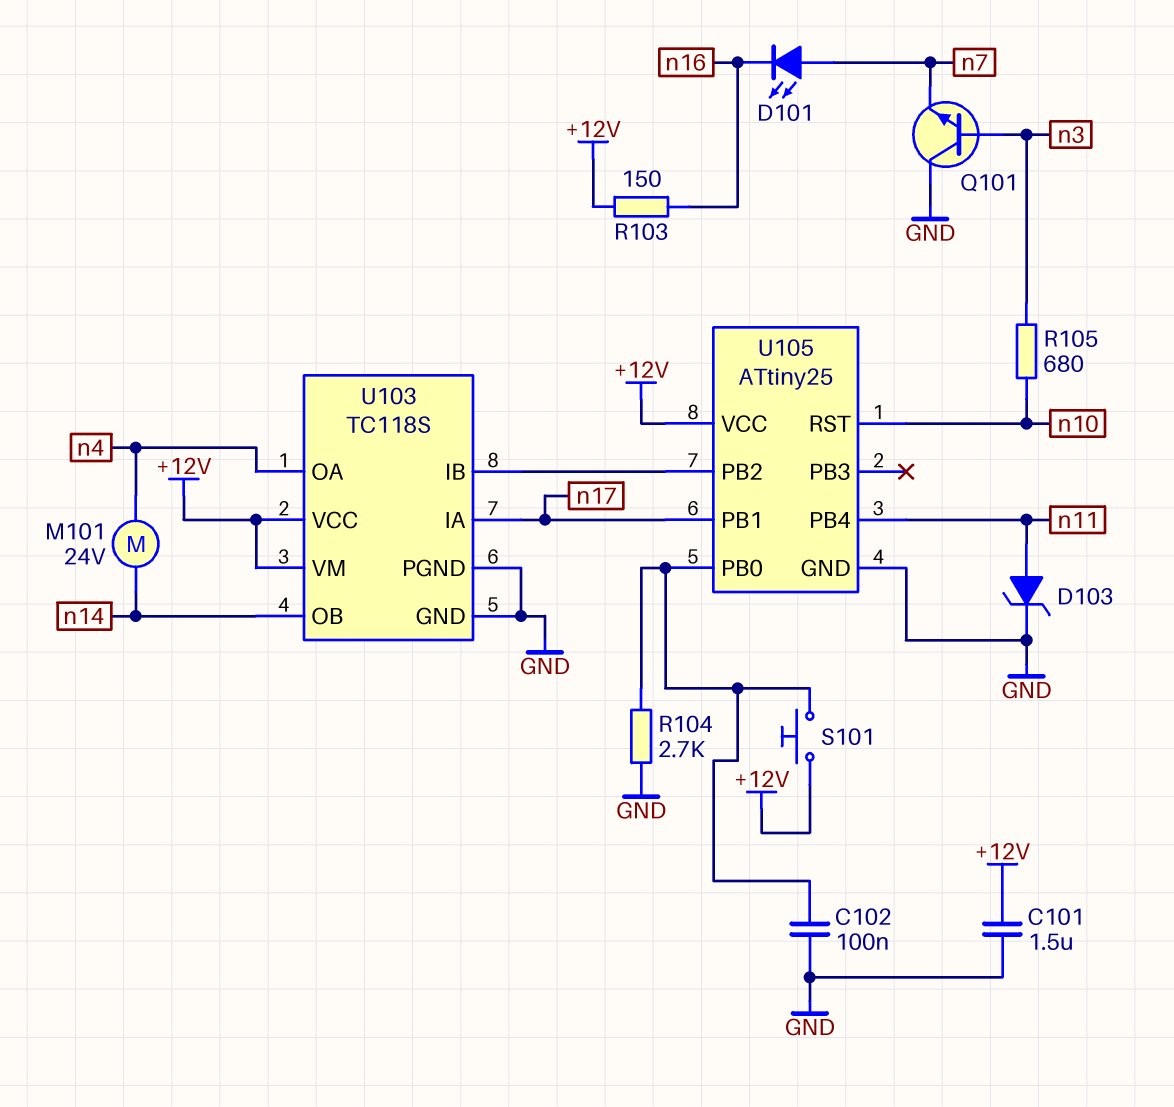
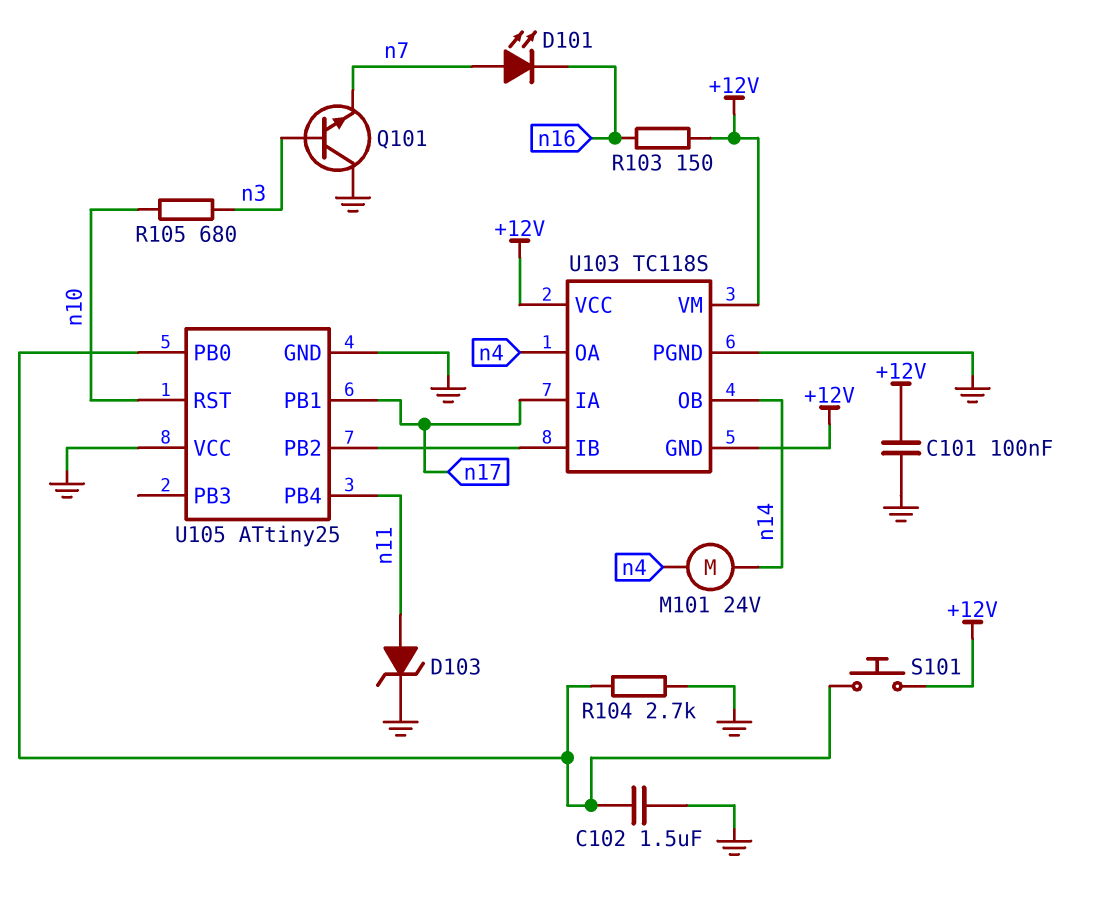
C101: 1.5uF (+12V, GND) -> 100nF (+12V, GND)
C102: 100nF (GND, U105/PB0) -> 1.5uF (GND, U105/PB0)
U103 pin GND: GND -> +12V
U105 pin VCC: +12V -> GND

